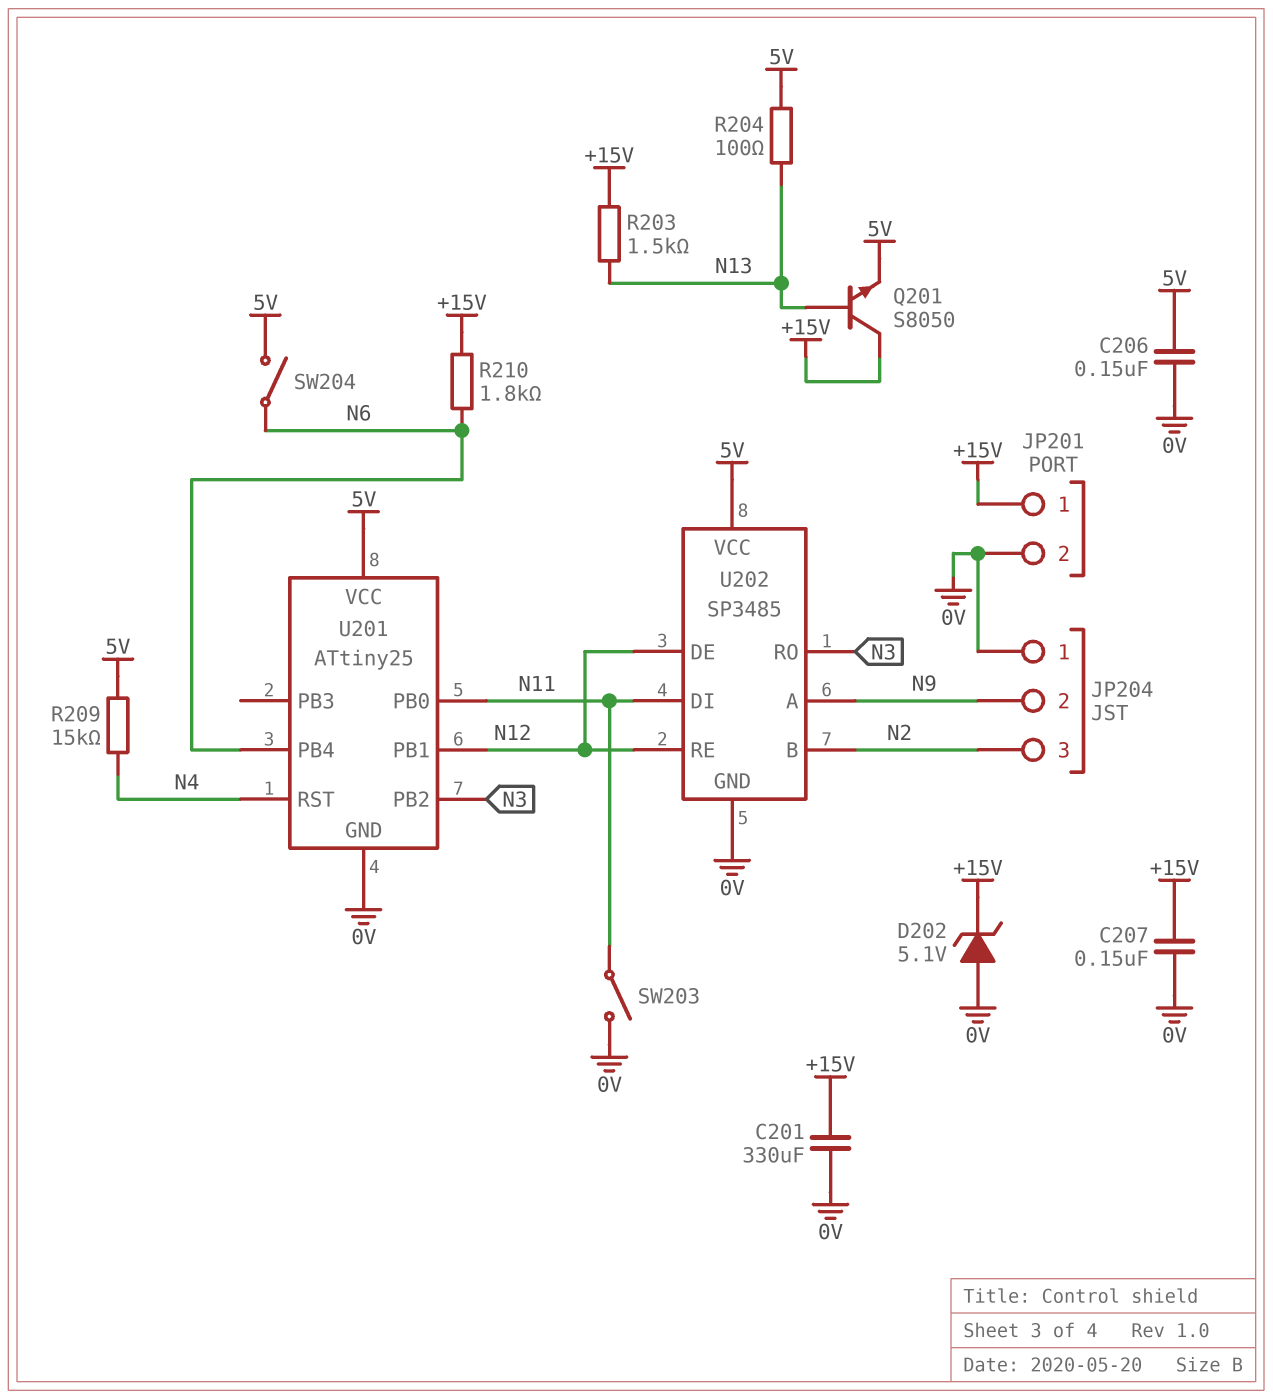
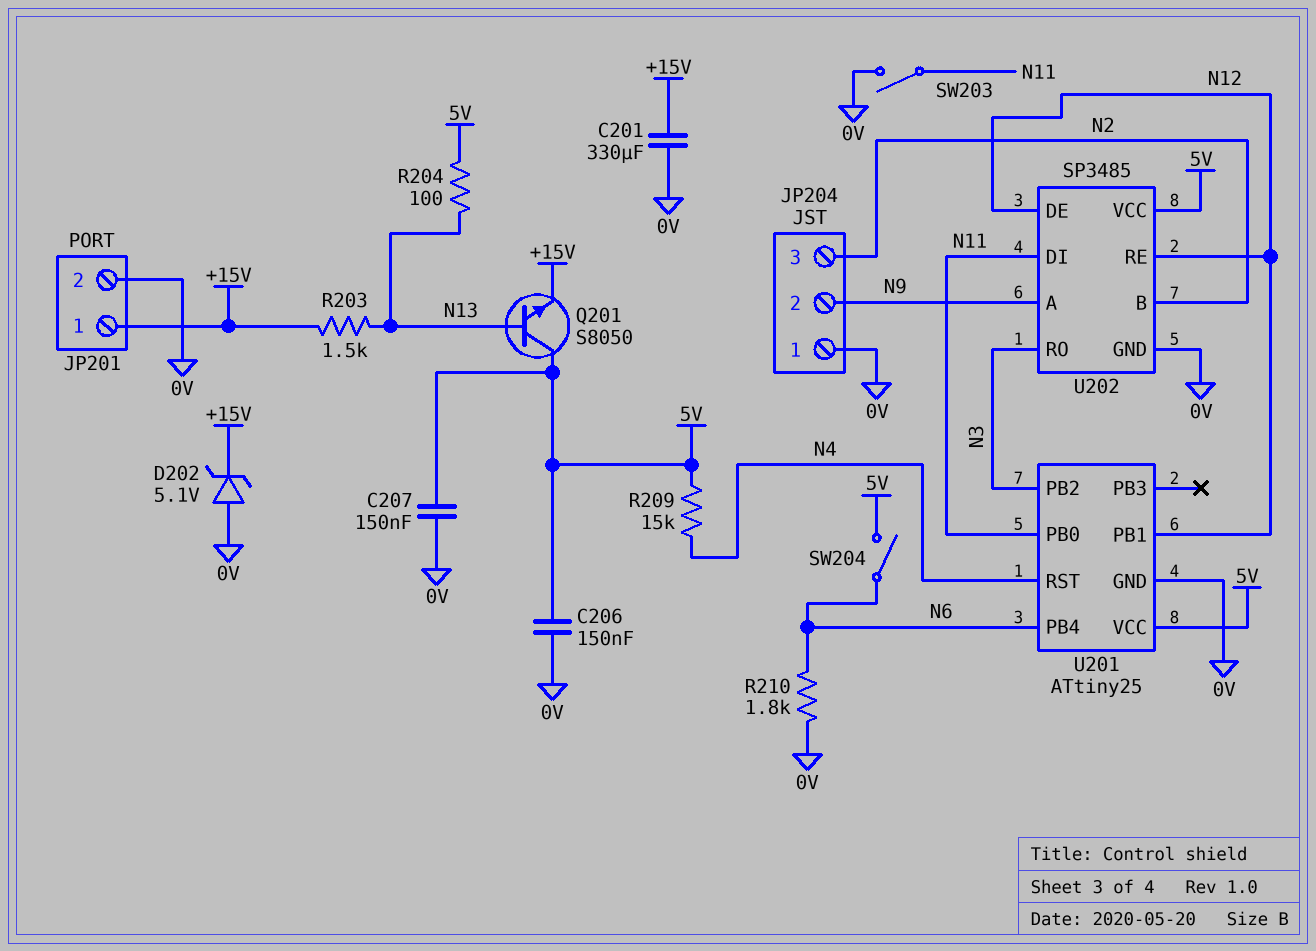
C207: 150nF (+15V, 0V) -> 150nF (0V, 5V)
Q201: NPN S8050 (B N13, C +15V, E 5V) -> NPN S8050 (B N13, C 5V, E +15V)
R210: 1.8k (+15V, N6) -> 1.8k (0V, N6)

